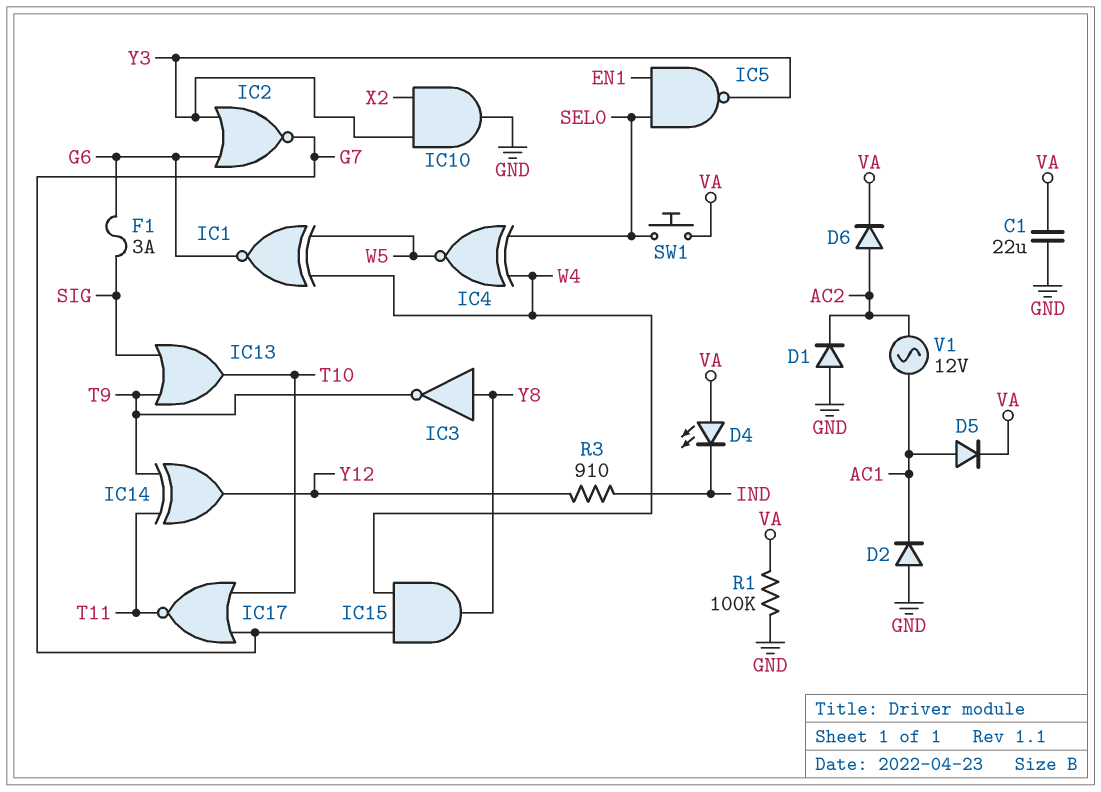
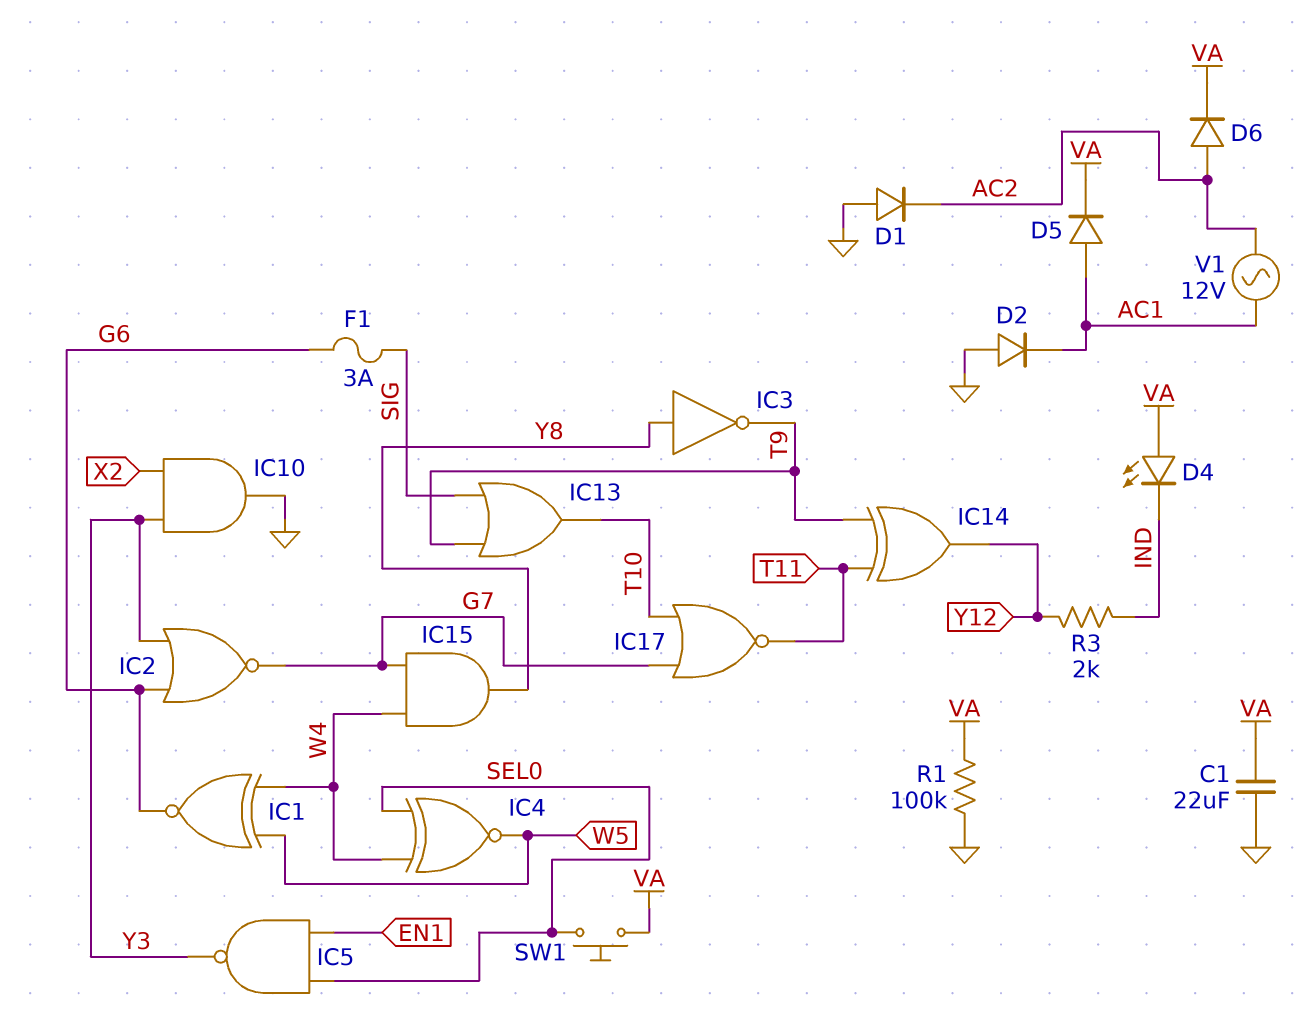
R3: 910 (IND, Y12) -> 2k (IND, Y12)

